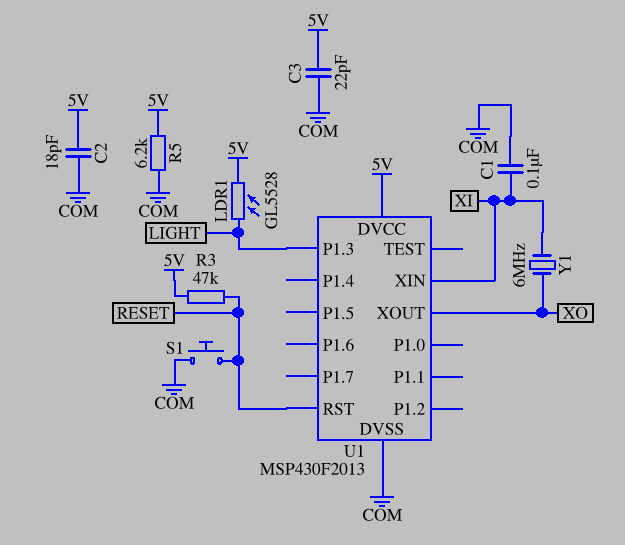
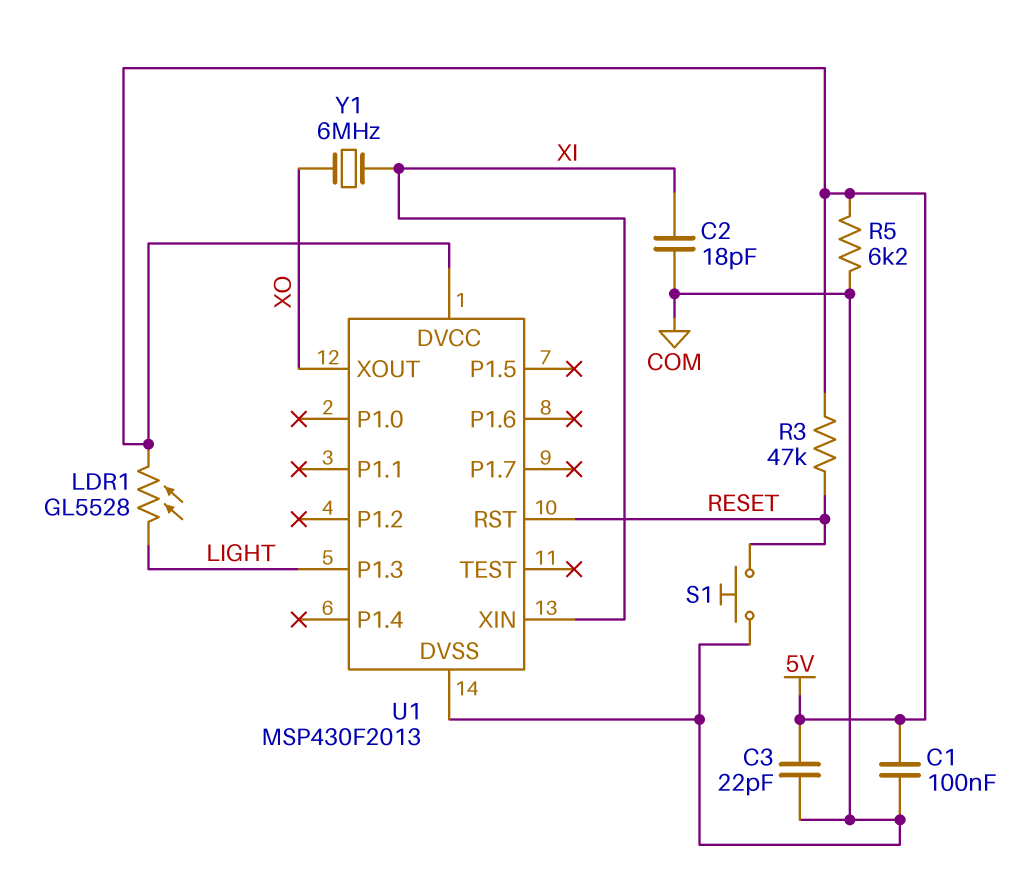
C1: 100nF (COM, XI) -> 100nF (5V, COM)
C2: 18pF (5V, COM) -> 18pF (COM, XI)

